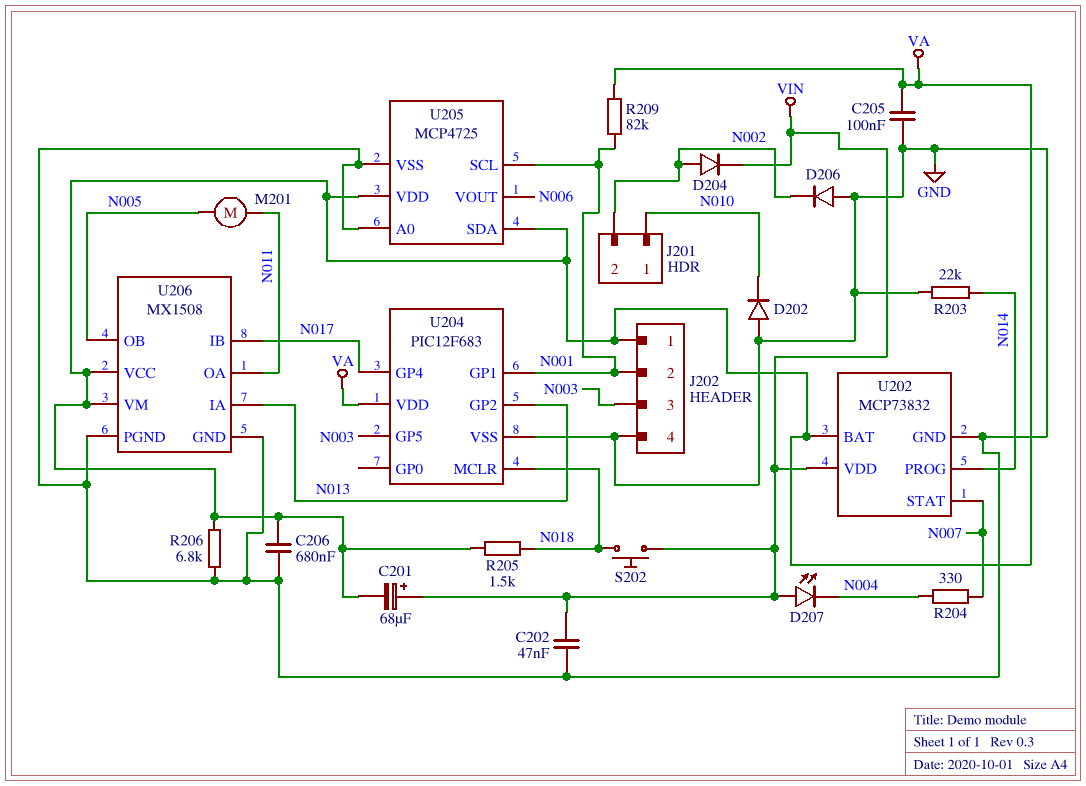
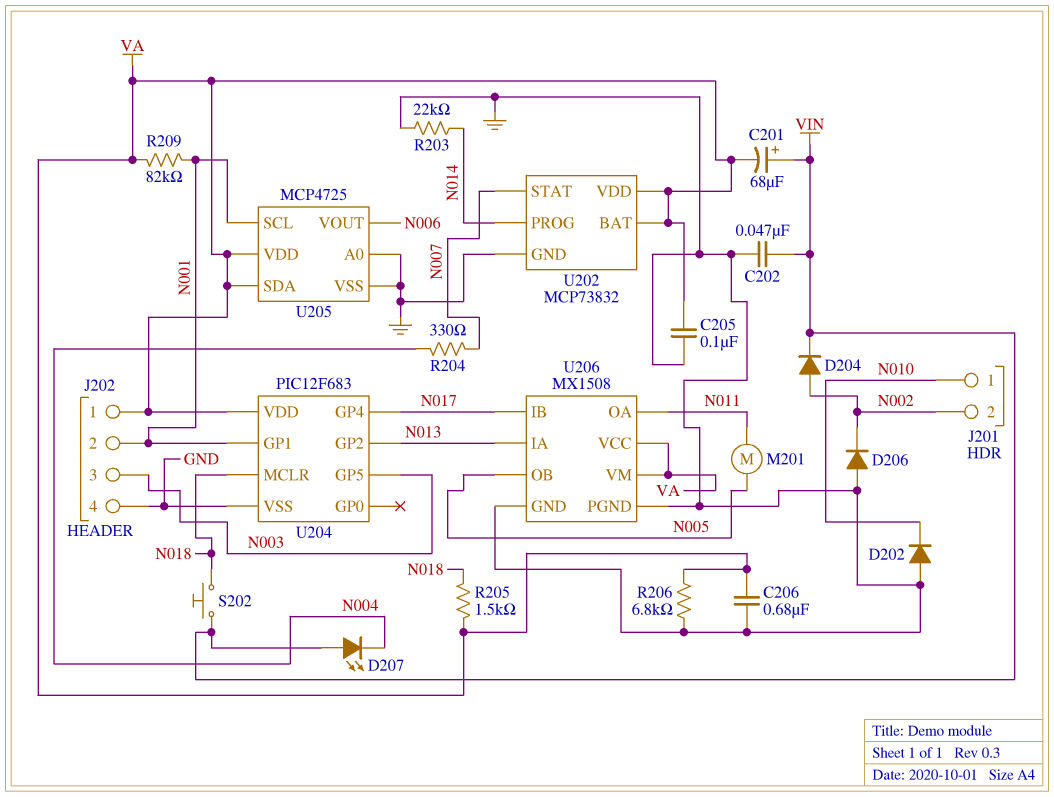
U202 pin VDD: VIN -> VA

